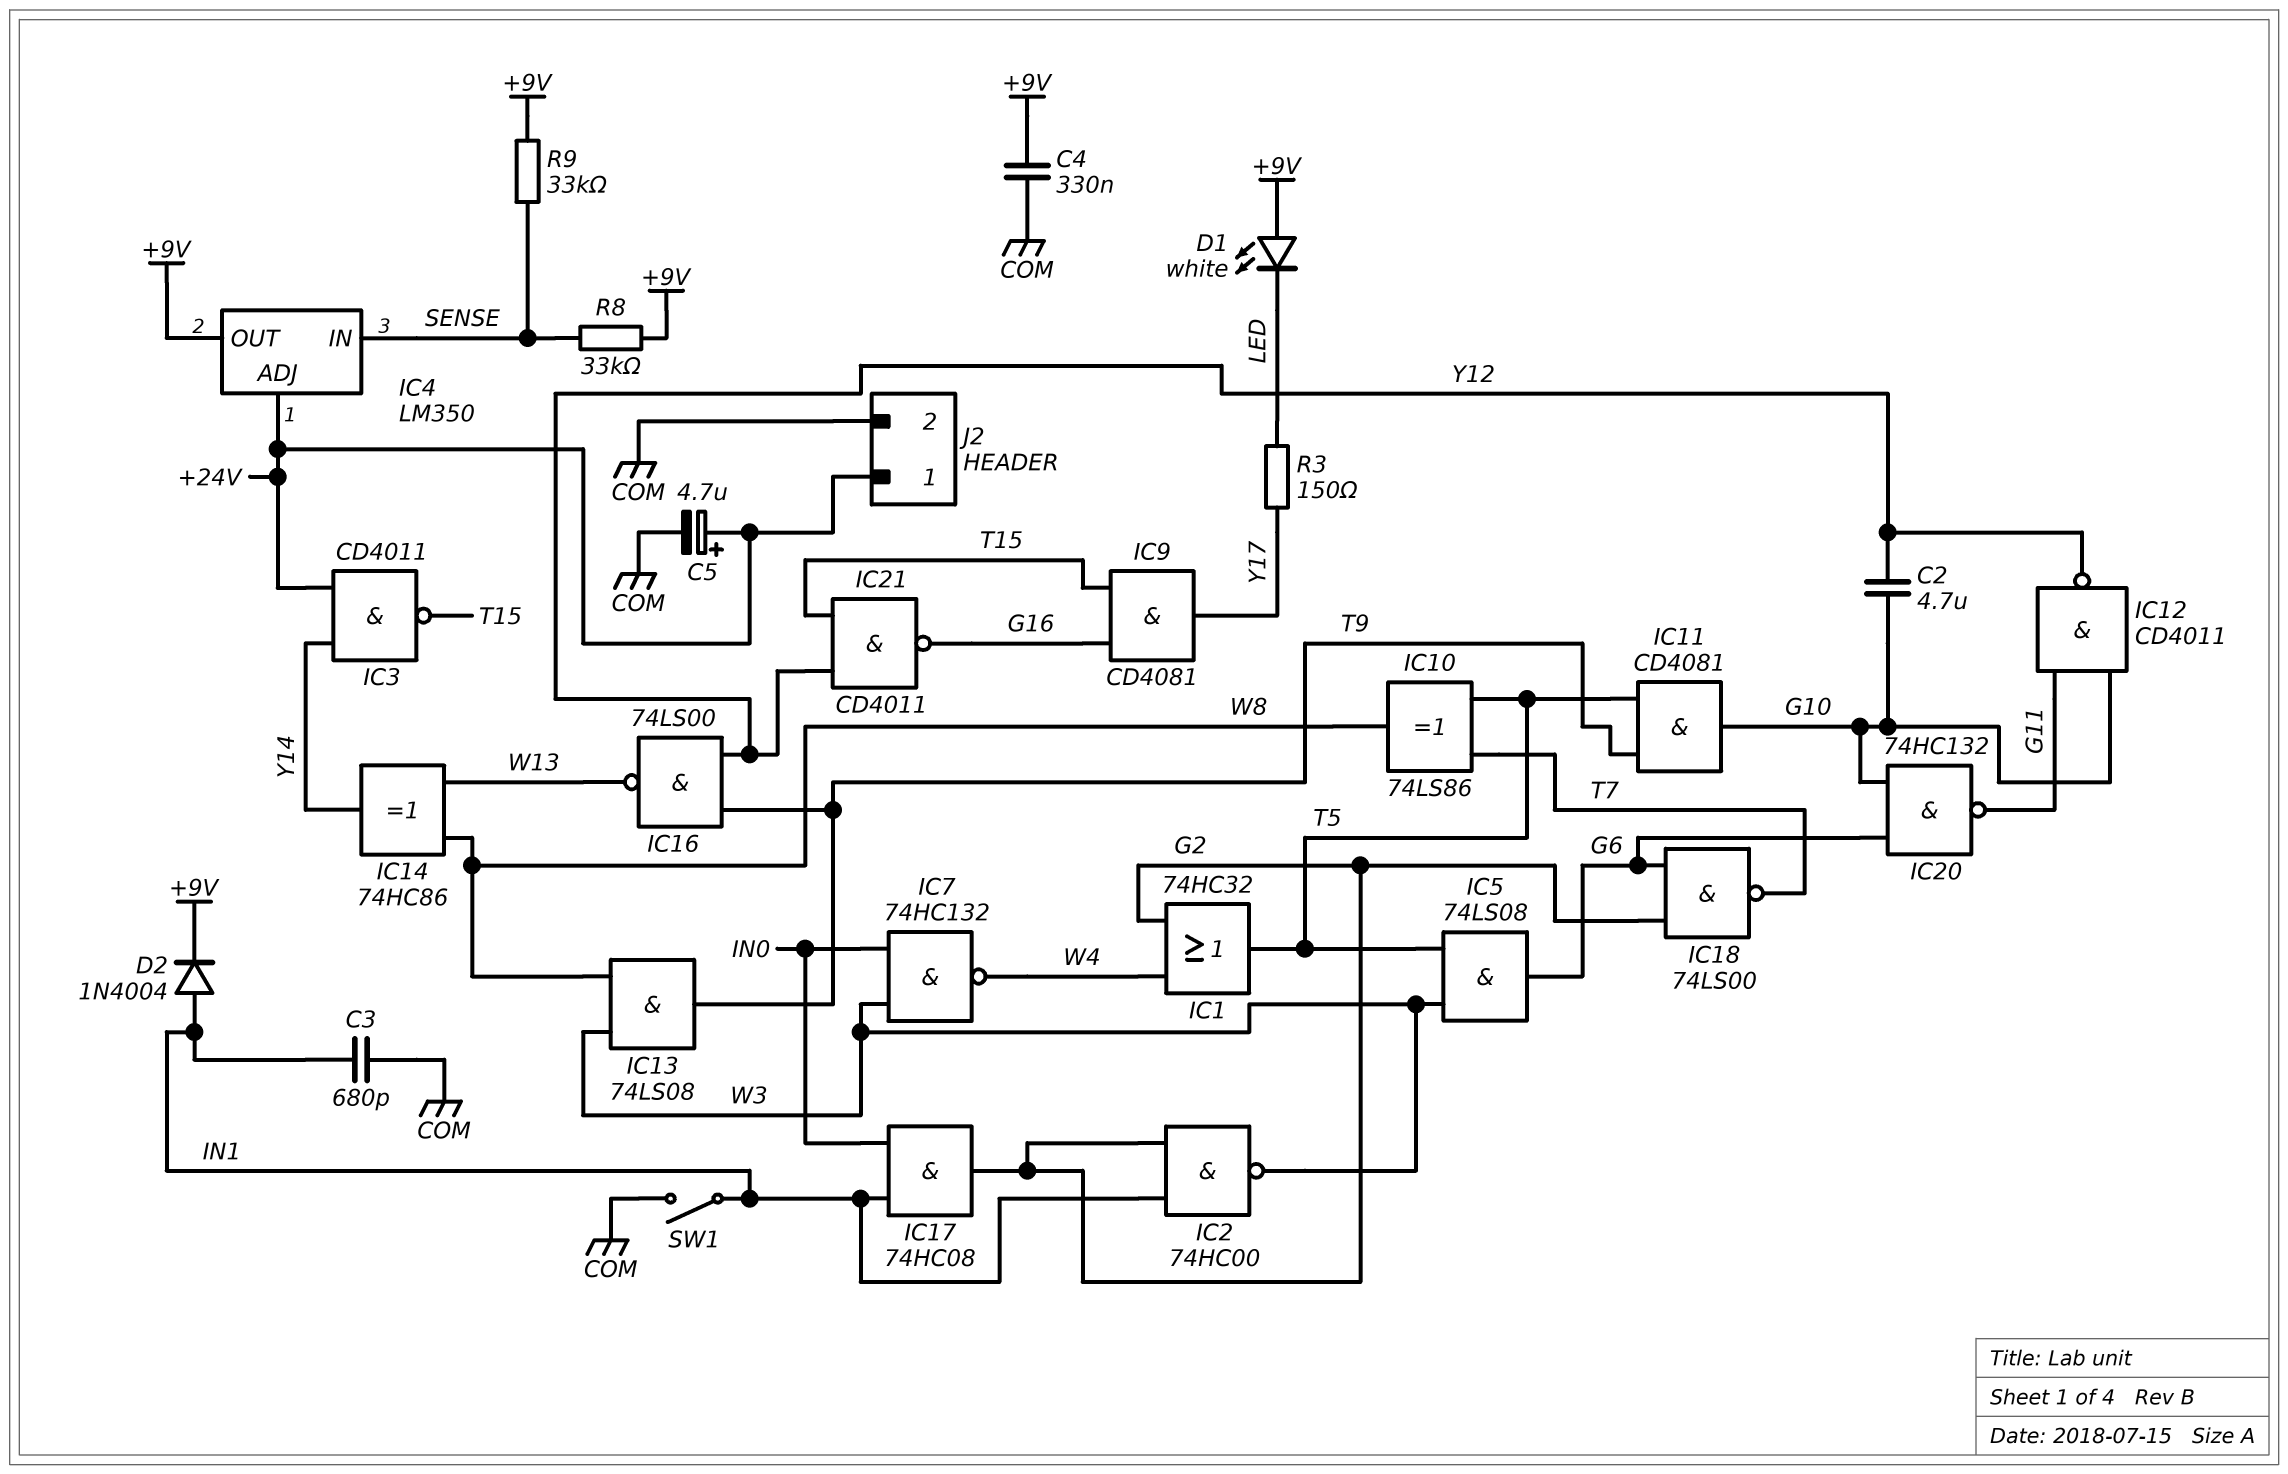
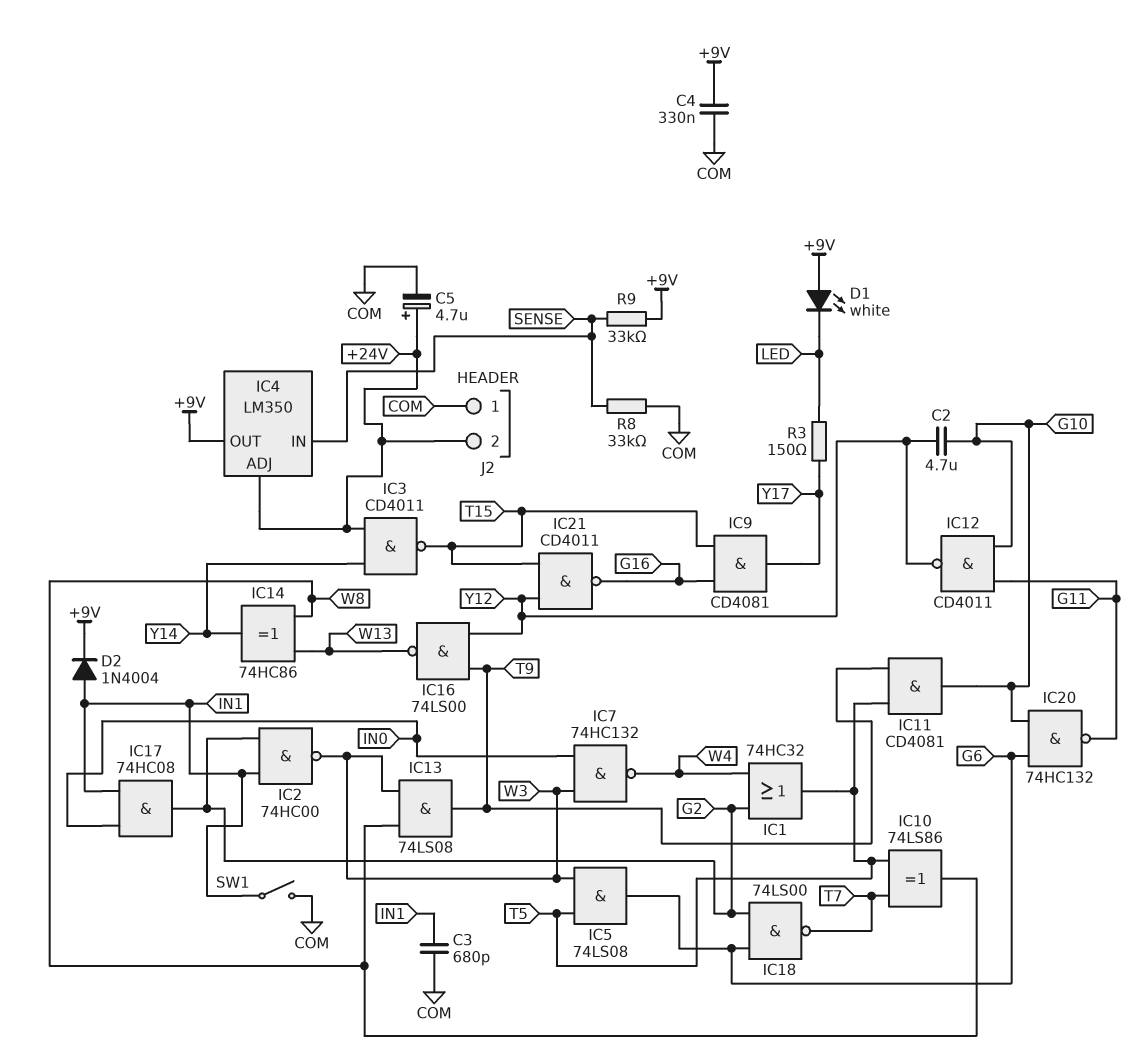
J2 pin 1: +24V -> COM
J2 pin 2: COM -> +24V
R8: 33k (+9V, SENSE) -> 33k (COM, SENSE)

